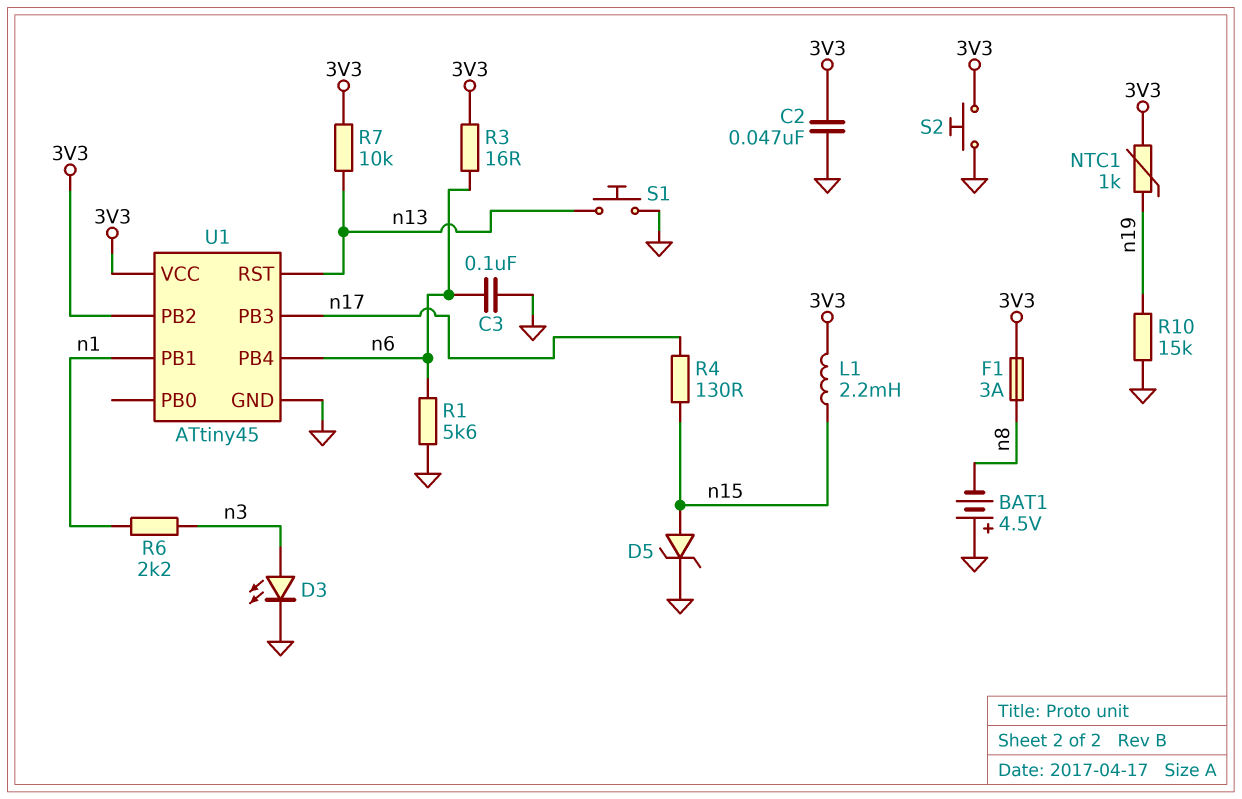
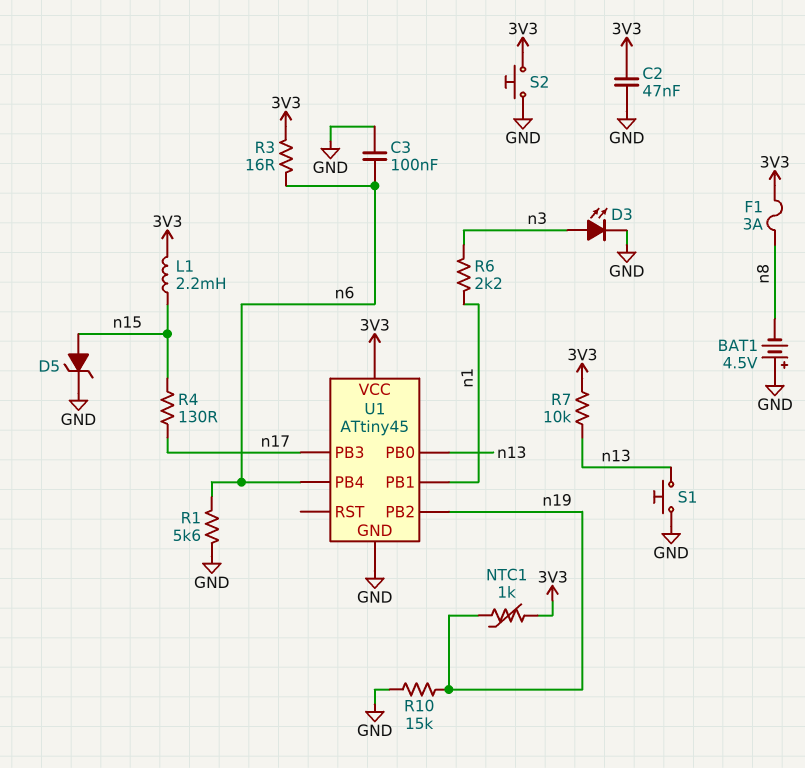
U1 pin PB0: none -> n13
U1 pin PB2: 3V3 -> n19
U1 pin RST: n13 -> none

